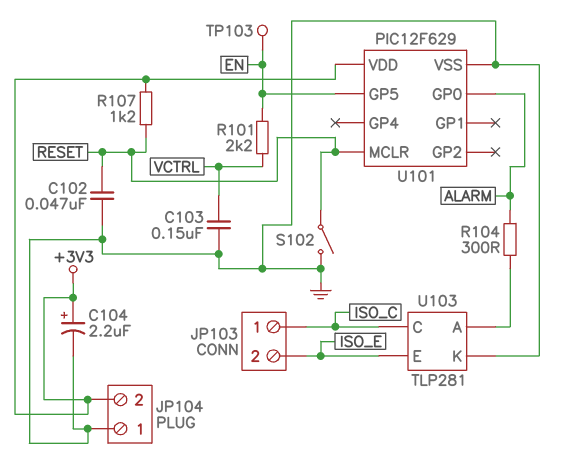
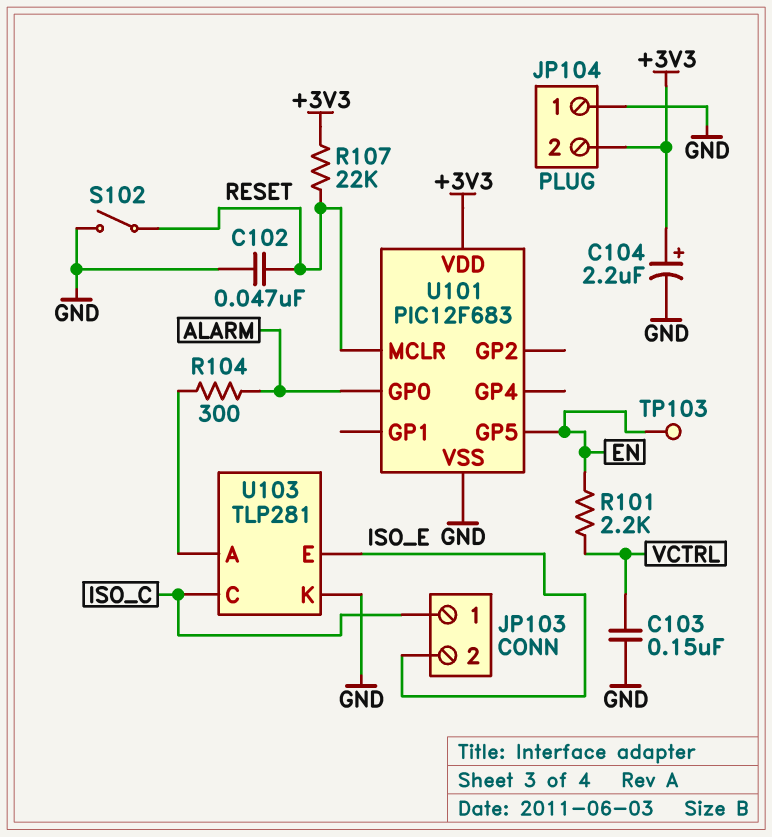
R107: 1.2k (+3V3, RESET) -> 22k (+3V3, RESET)
U101: PIC12F629 -> PIC12F683

